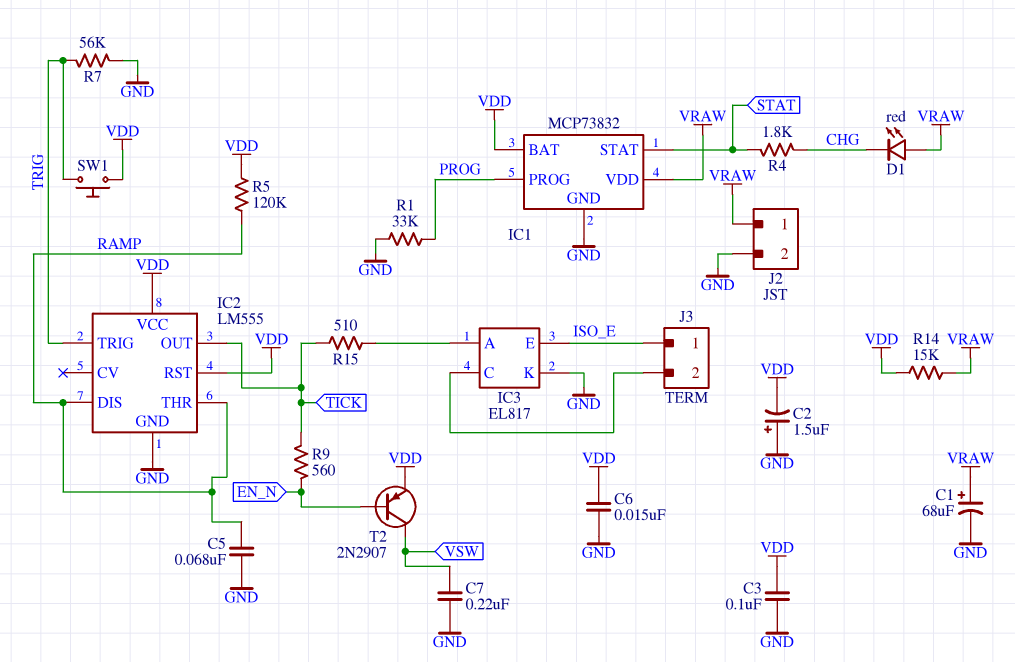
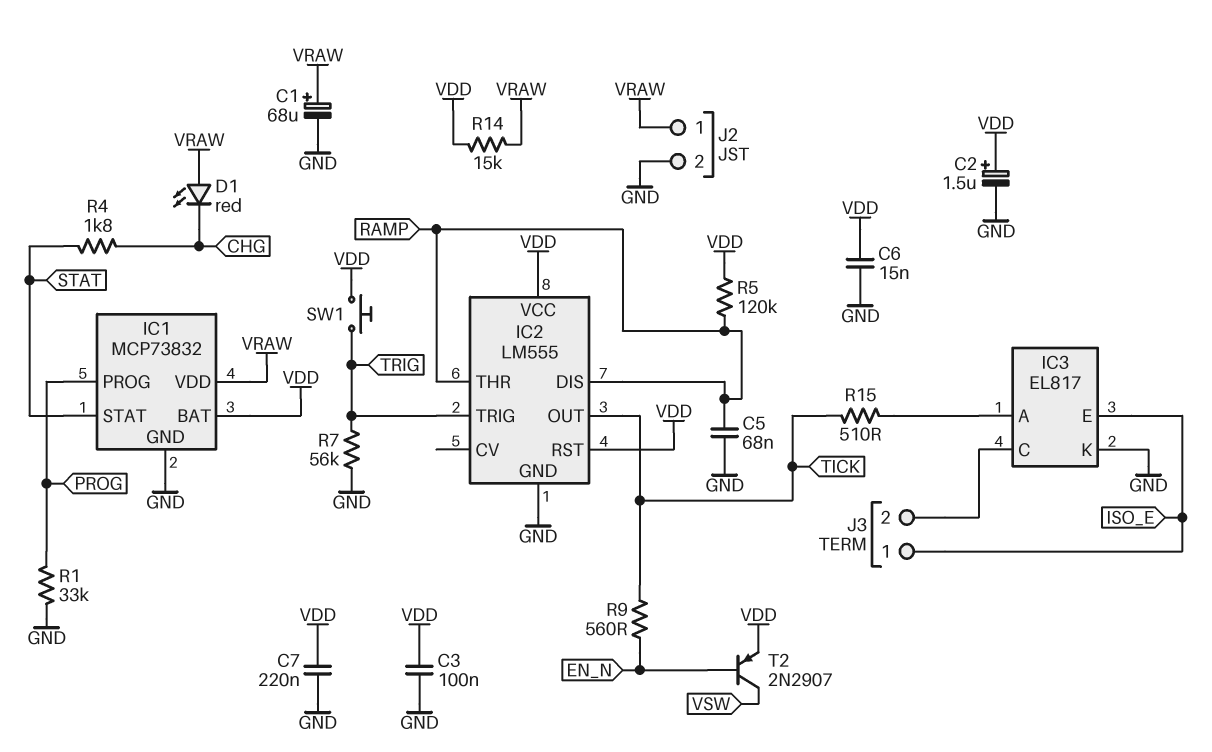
C2: 1.5uF (plus GND, minus VDD) -> 1.5uF (plus VDD, minus GND)
C7: 220nF (GND, VSW) -> 220nF (GND, VDD)

